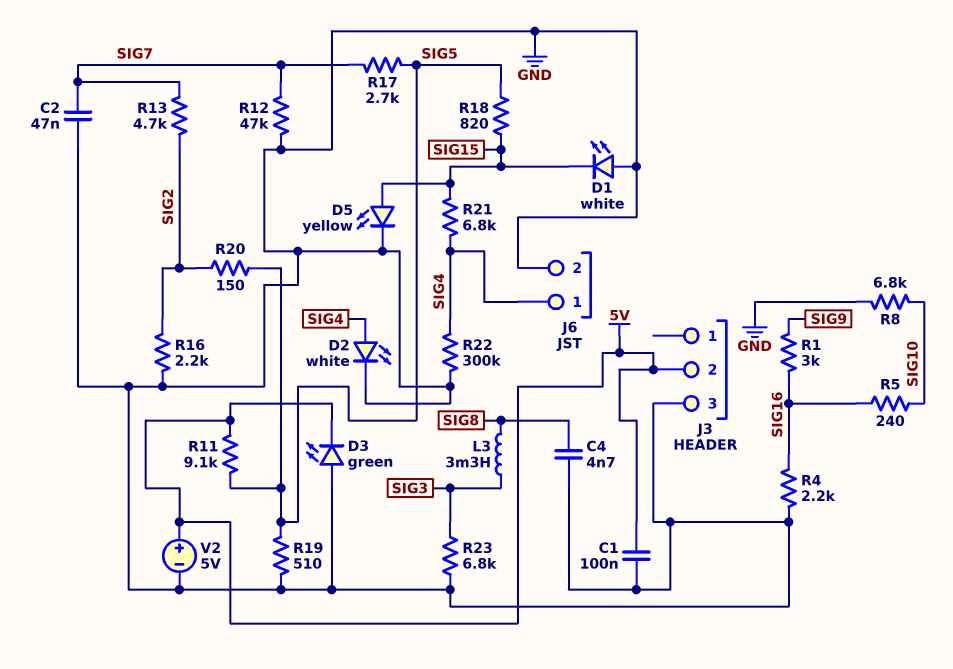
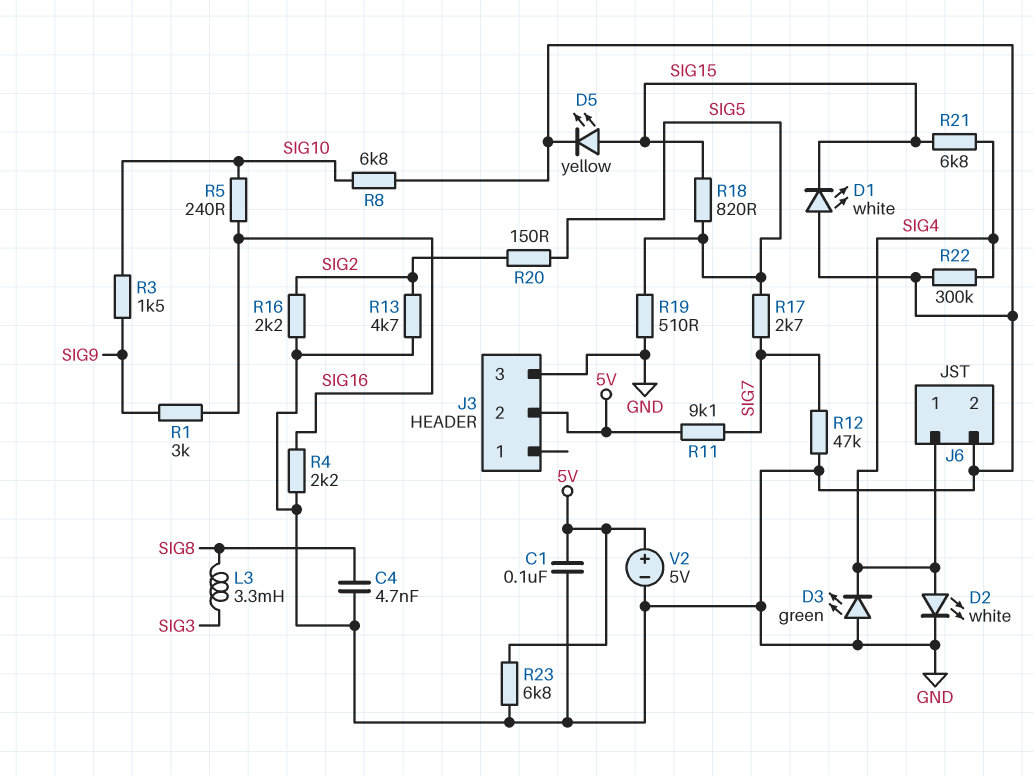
C2: 47nF (GND, SIG7) -> none
D3: LED green (A GND, K 5V) -> LED green (A GND, K SIG4)
R3: none -> 1.5k (SIG9, SIG10)
R11: 9.1k (5V, SIG5) -> 9.1k (5V, SIG7)
R13: 4.7k (SIG2, SIG7) -> 4.7k (GND, SIG2)
R23: 6.8k (GND, SIG3) -> 6.8k (5V, GND)

